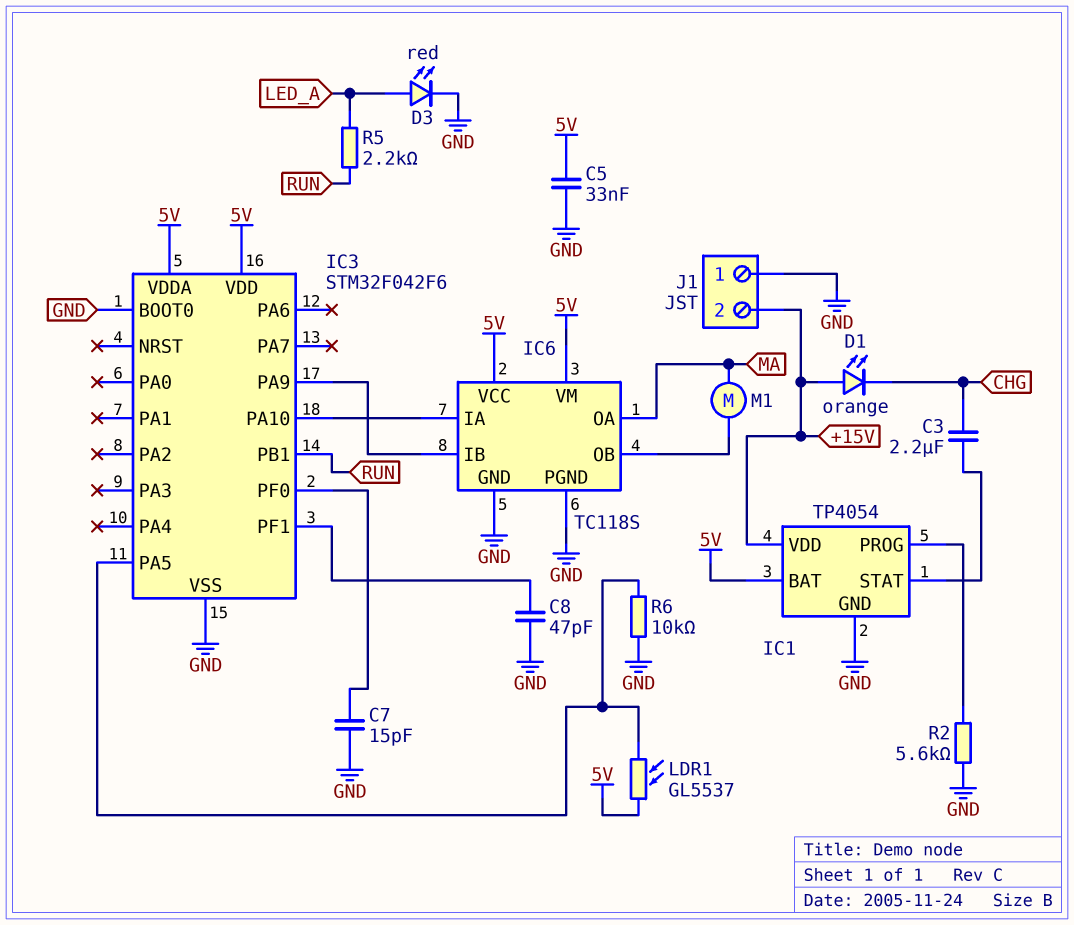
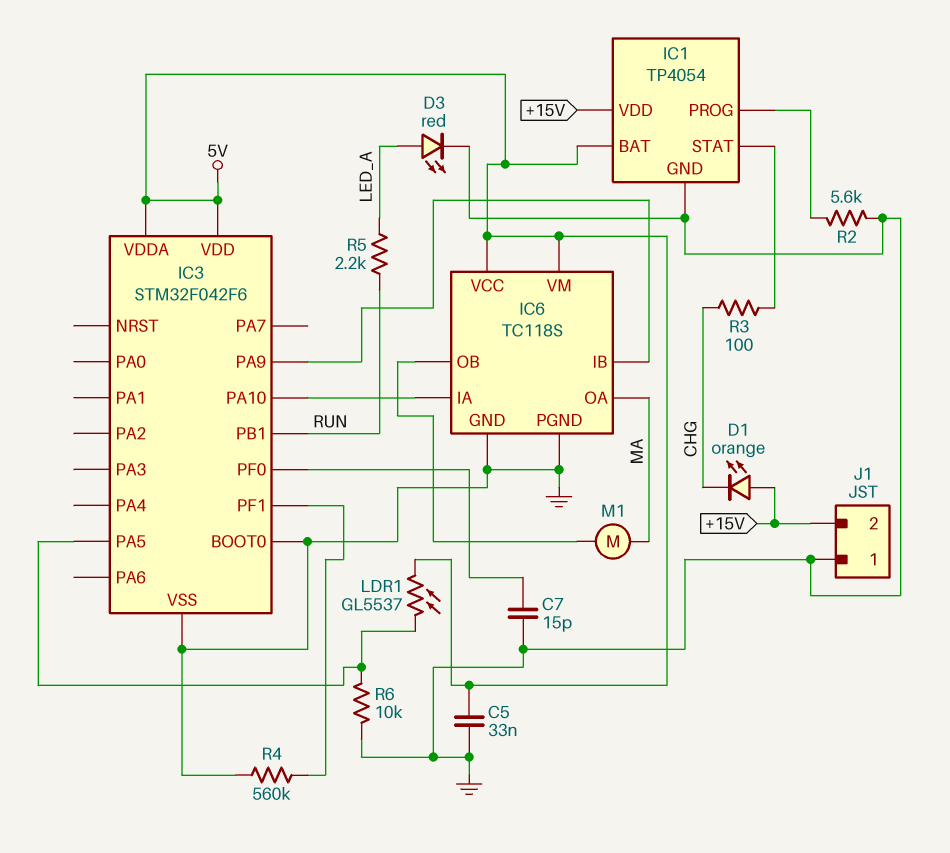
C3: 2.2uF (CHG, IC1/STAT) -> none
C8: 47pF (GND, IC3/PF1) -> none
R3: none -> 100 (CHG, IC1/STAT)
R4: none -> 560k (GND, IC3/PF1)

